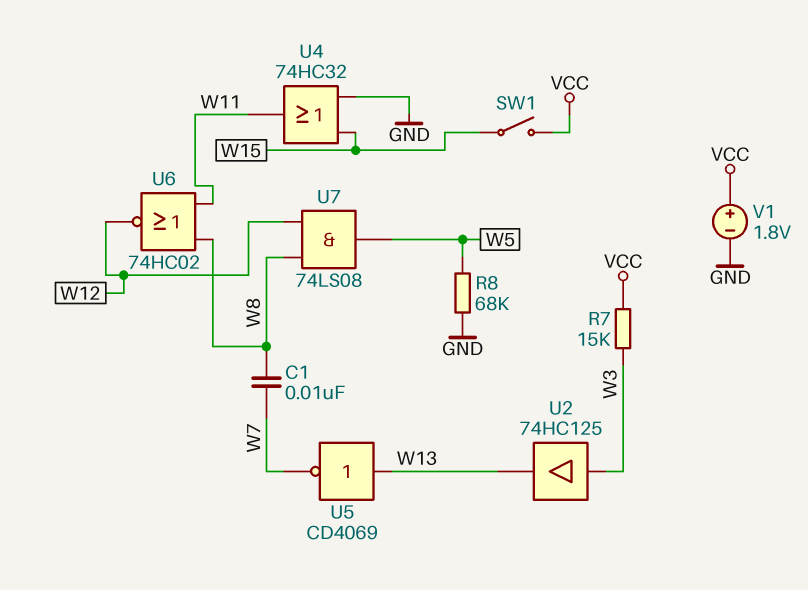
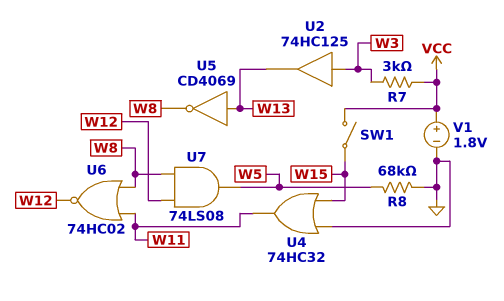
C1: 10nF (W7, W8) -> none
R7: 15k (VCC, W3) -> 3k (VCC, W3)
U5: NOT CD4069 (in W13, out W7) -> NOT CD4069 (in W13, out W8)

